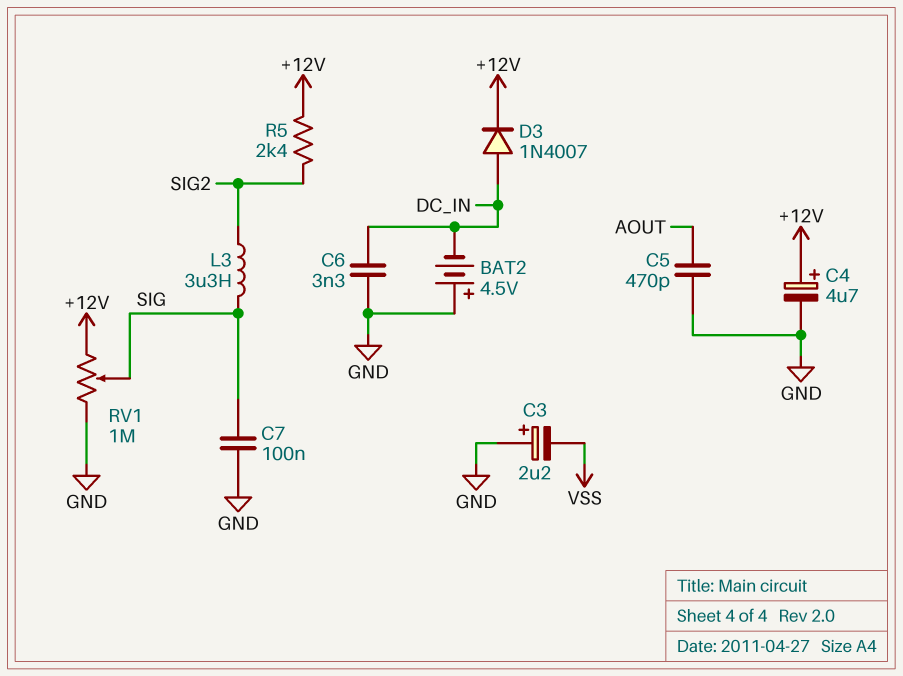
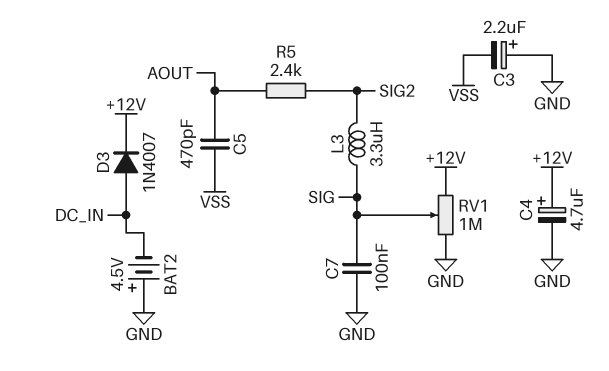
C5: 470pF (AOUT, GND) -> 470pF (AOUT, VSS)
C6: 3.3nF (DC_IN, GND) -> none
R5: 2.4k (+12V, SIG2) -> 2.4k (AOUT, SIG2)

